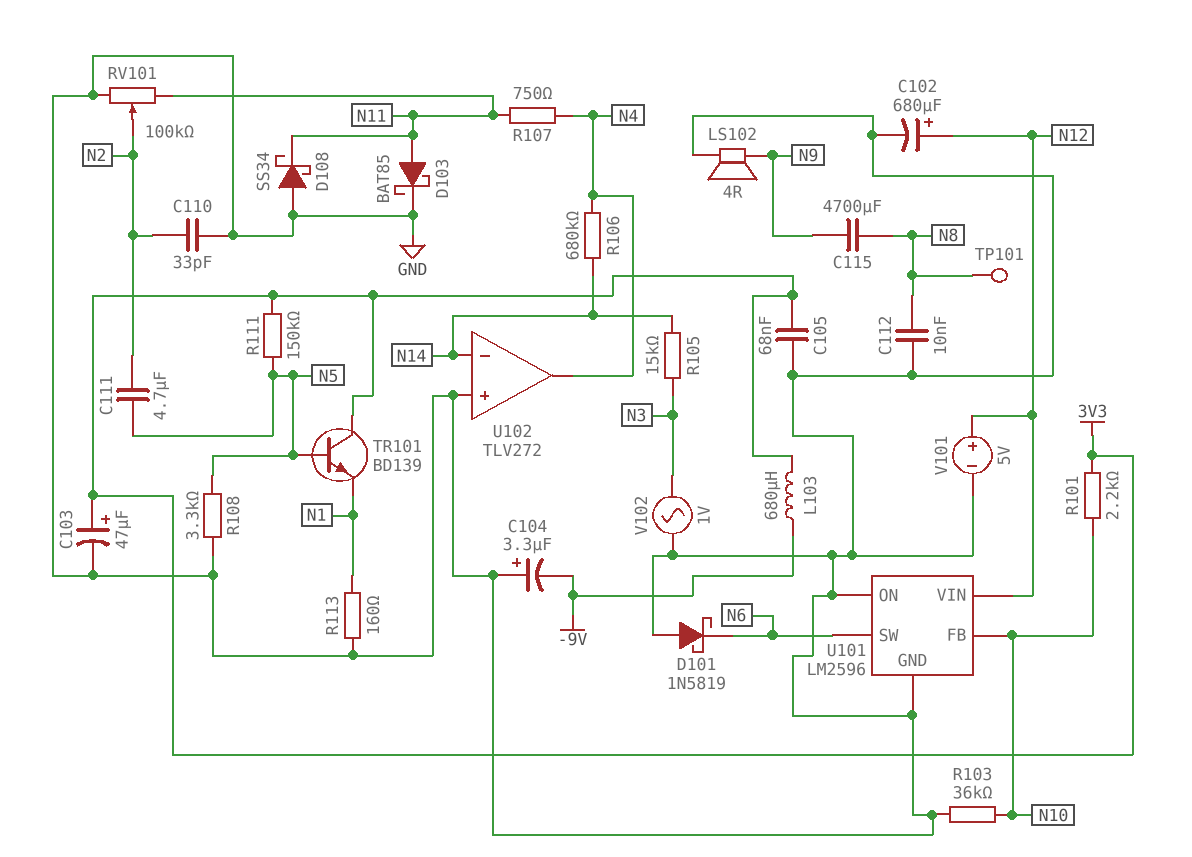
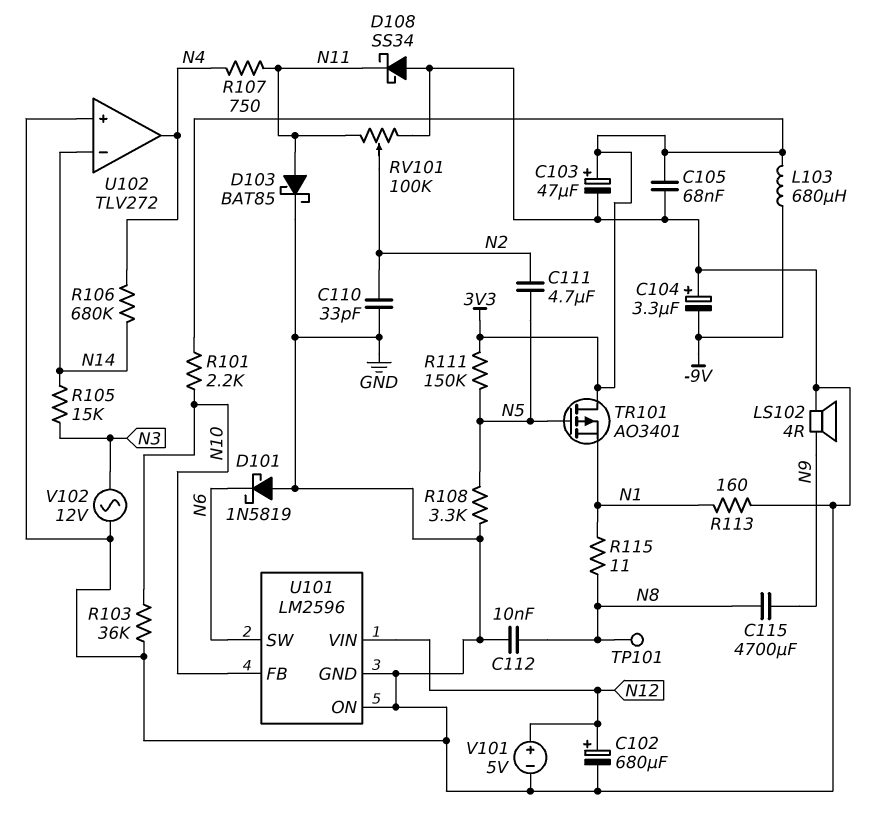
R115: none -> 11 (N1, N8)
TR101: NPN BD139 (B N5, C 3V3, E N1) -> PMOS AO3401 (G N5, D 3V3, S N1)
V102: AC 1V (GND, N3) -> AC 12V (GND, N3)

